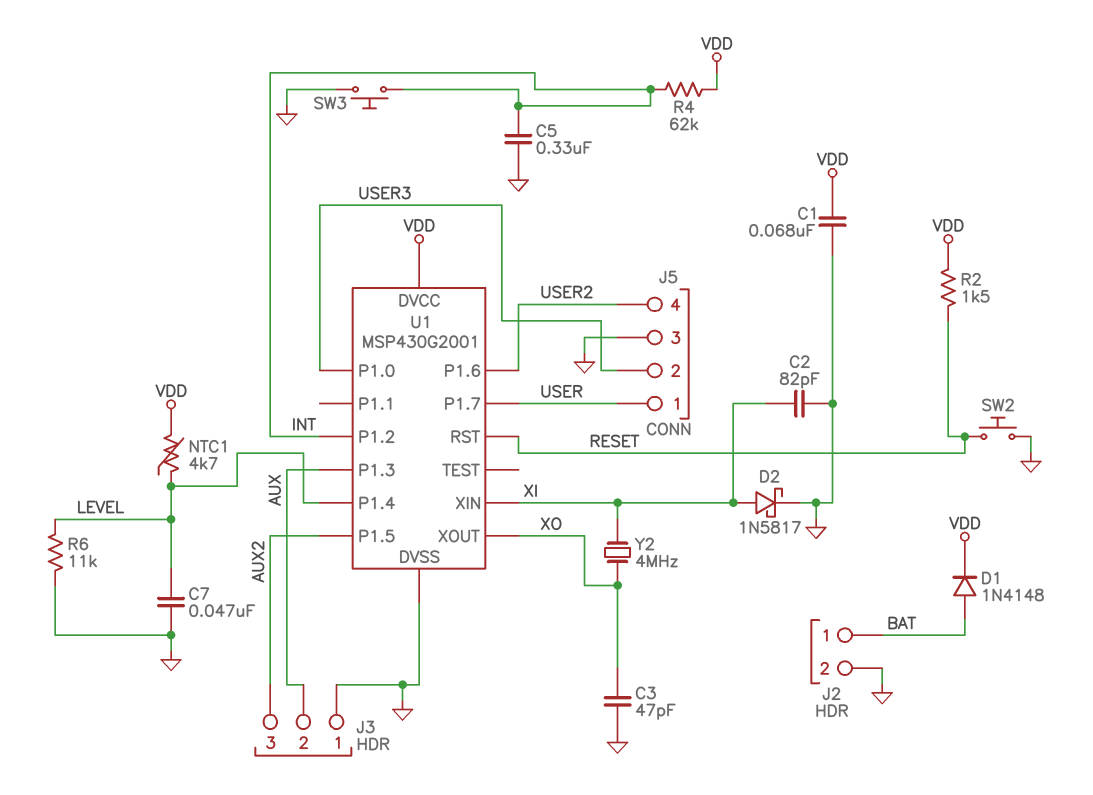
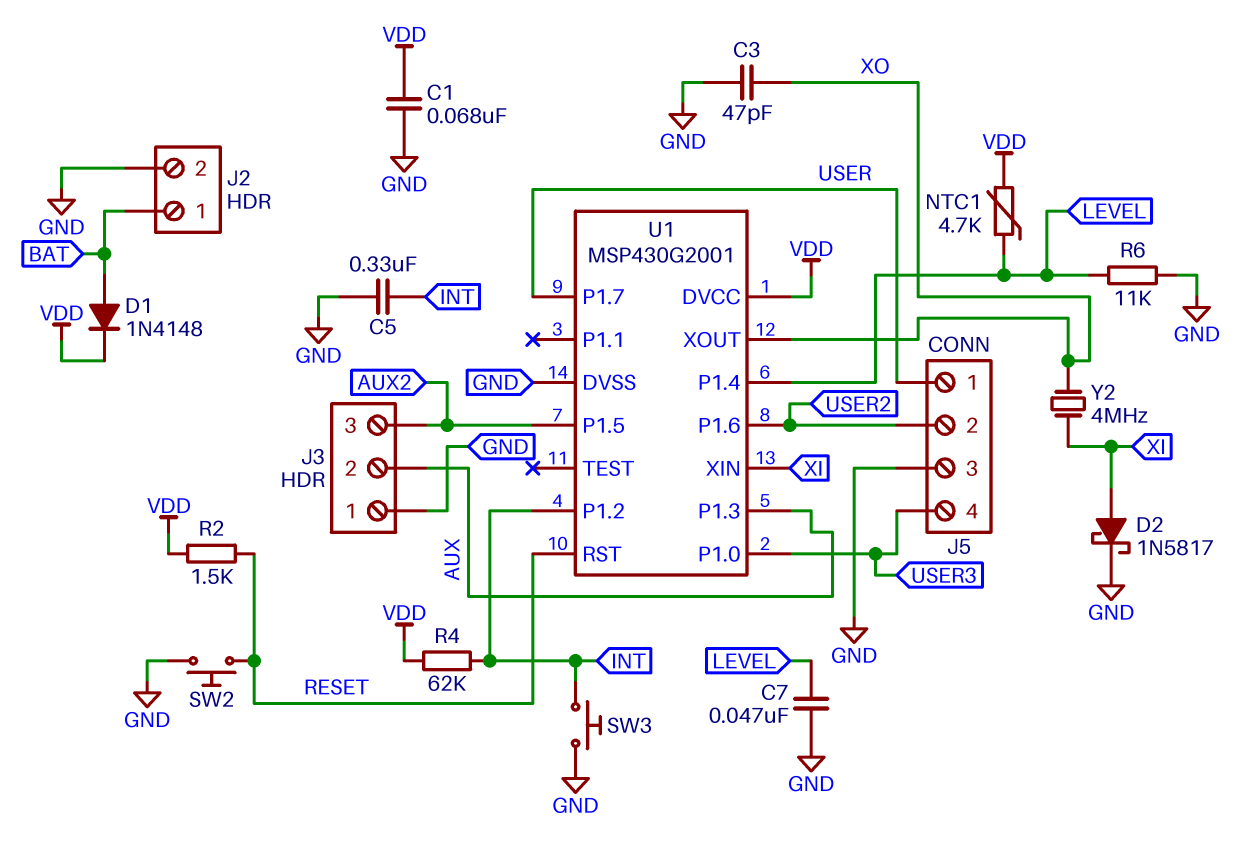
C2: 82pF (GND, XI) -> none
J5 pin 2: USER3 -> USER2
J5 pin 4: USER2 -> USER3

